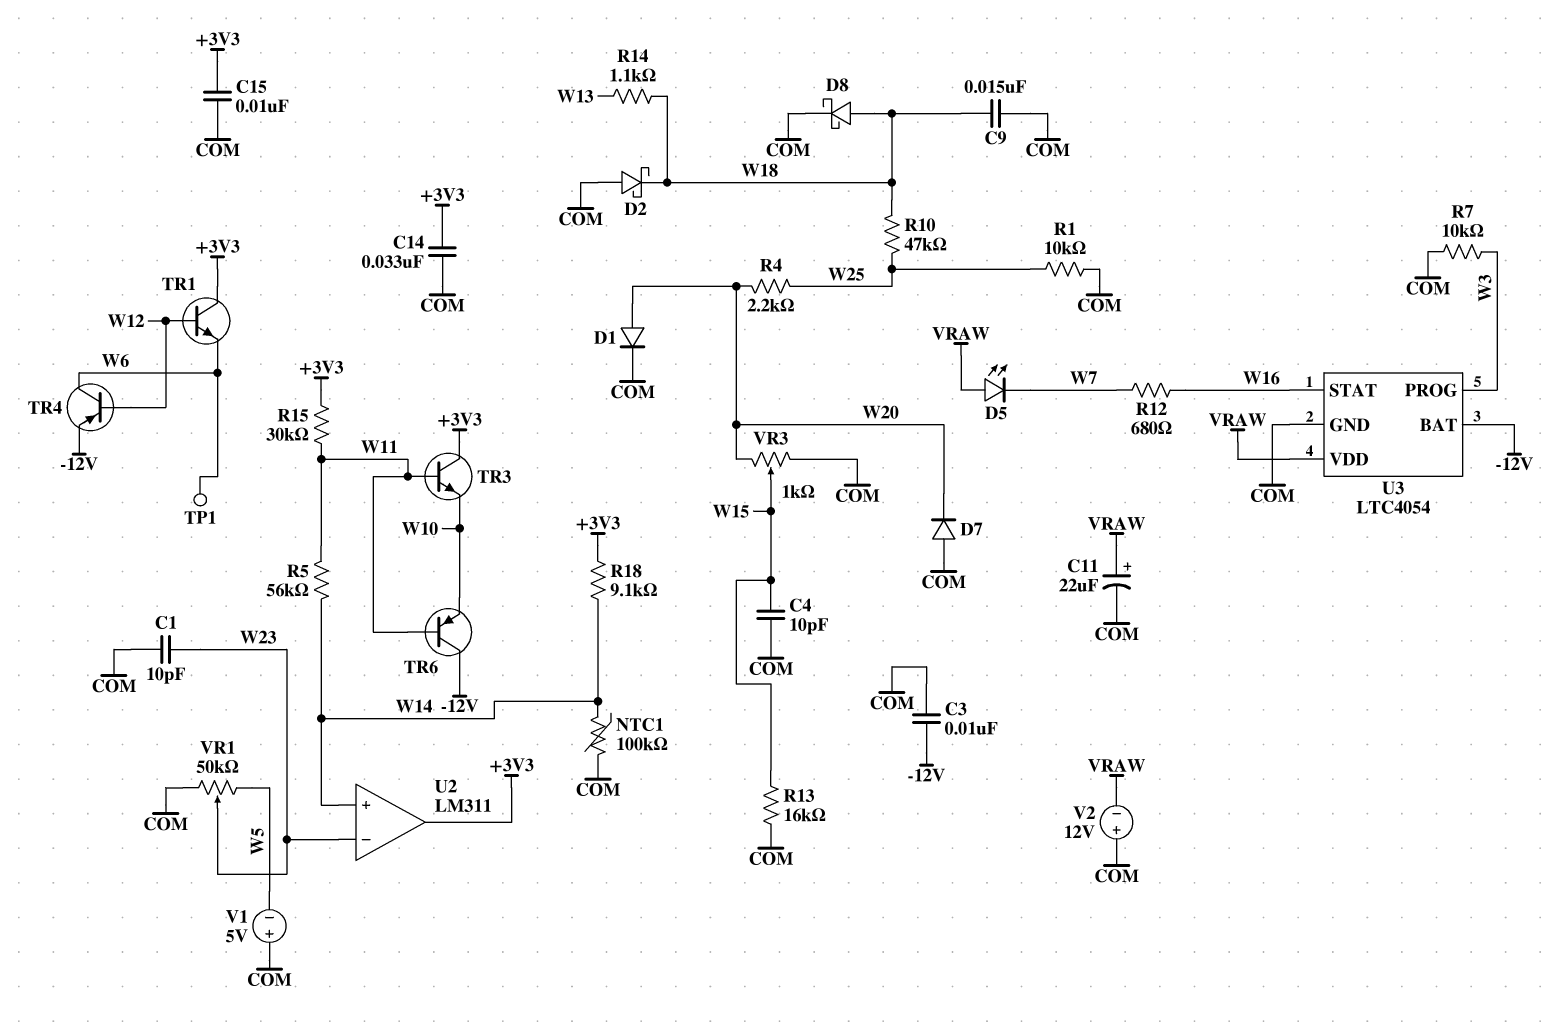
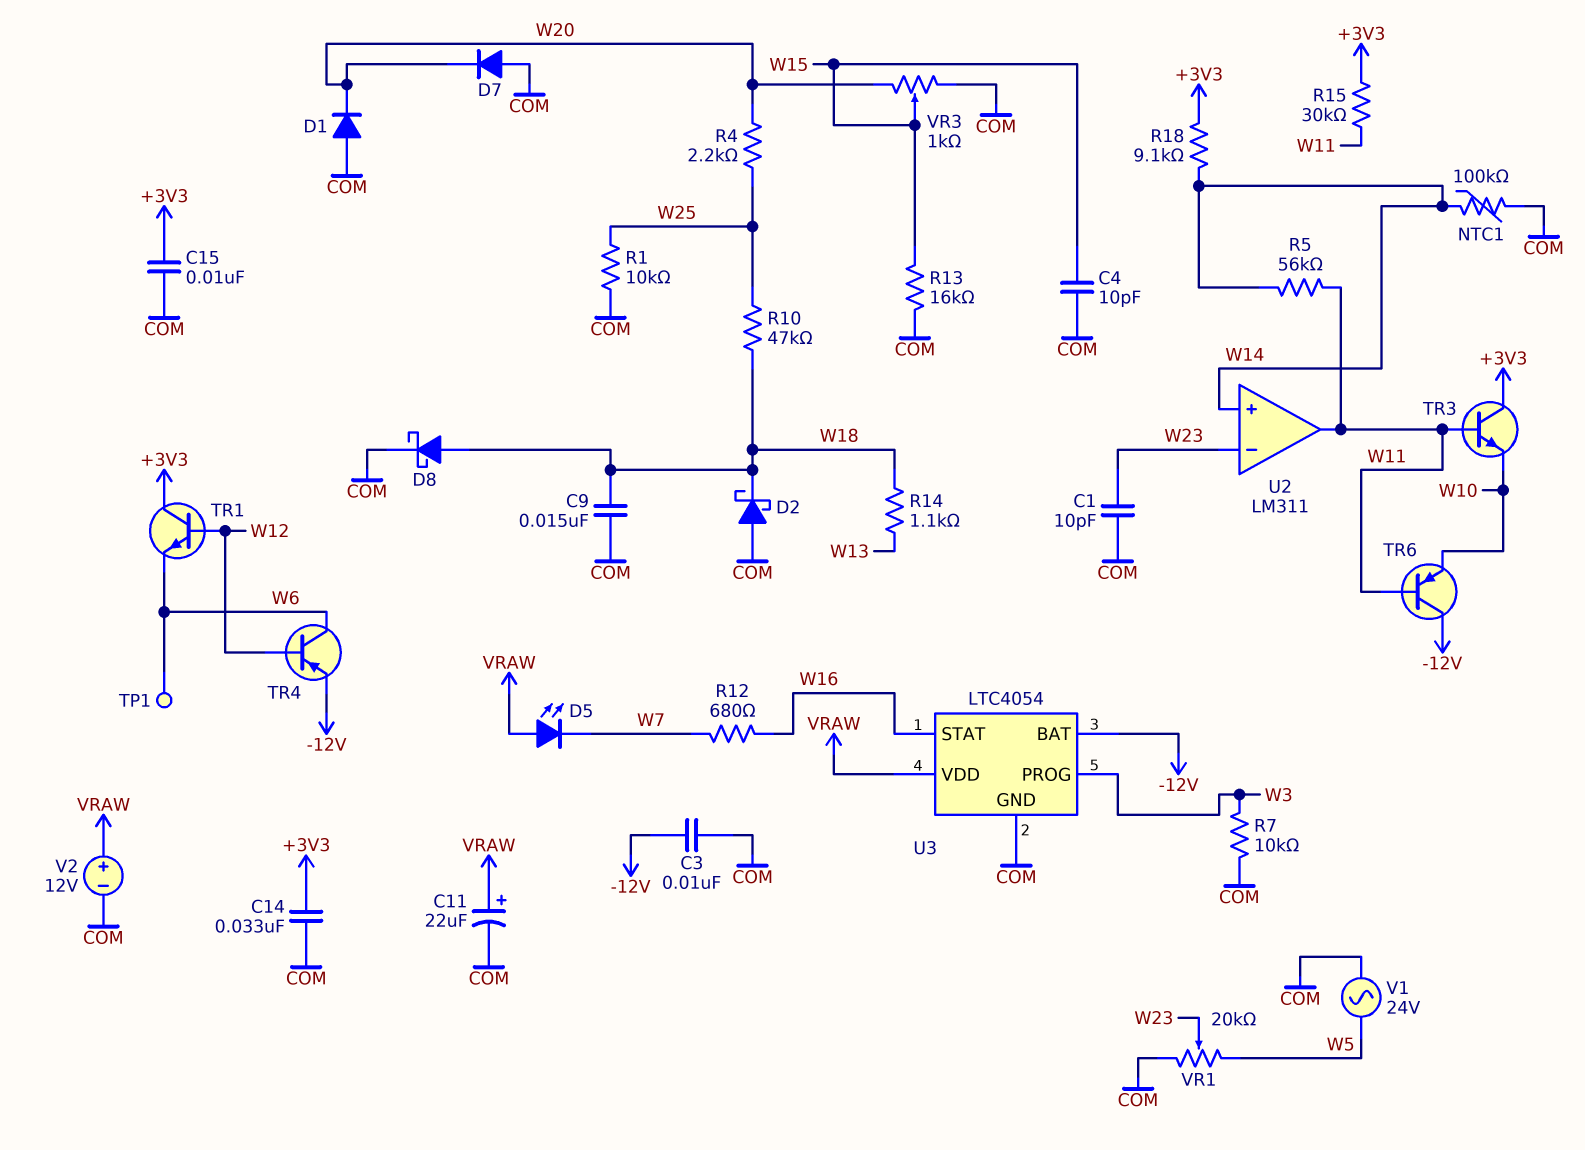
D1: diode (A W20, K COM) -> diode (A COM, K W20)
U2 pin out: +3V3 -> W11
V1: 5V (plus COM, minus W5) -> AC 24V (COM, W5)
V2: 12V (plus COM, minus VRAW) -> 12V (plus VRAW, minus COM)
VR1: 50k (COM, W5, wiper W23) -> 20k (COM, W5, wiper W23)

